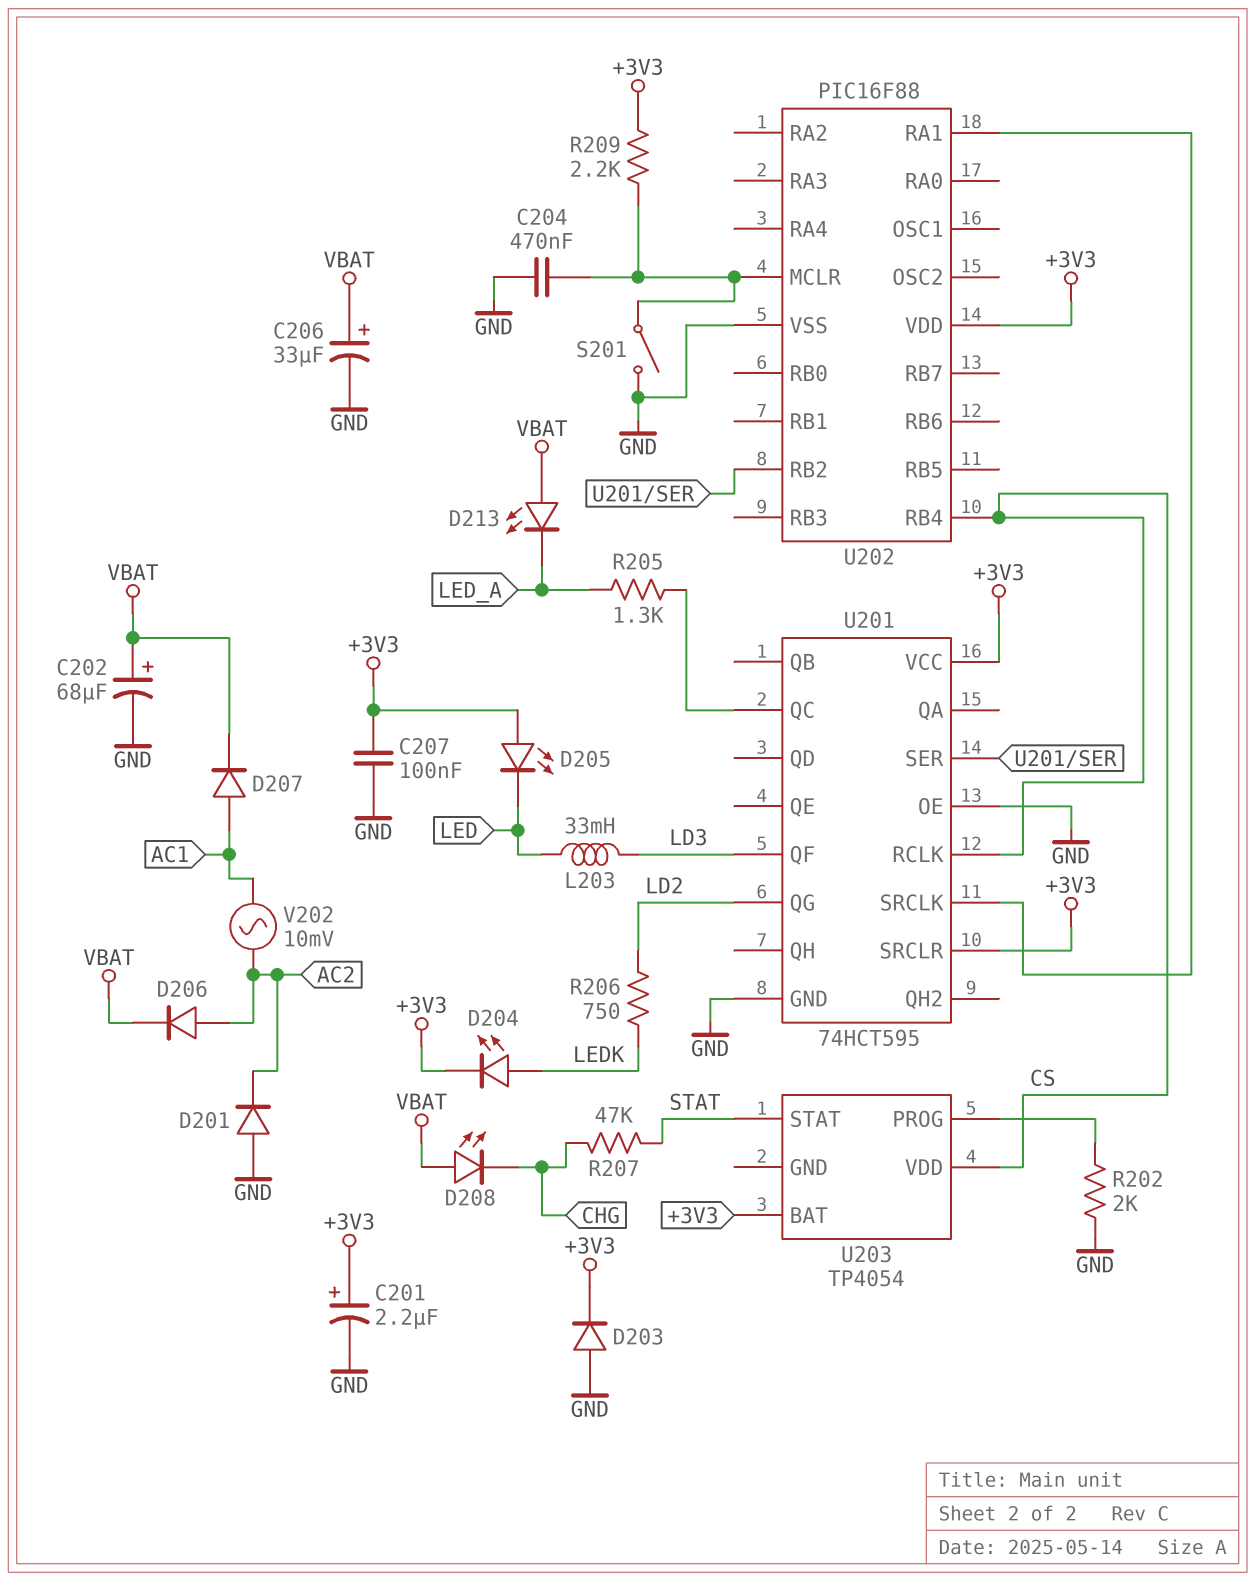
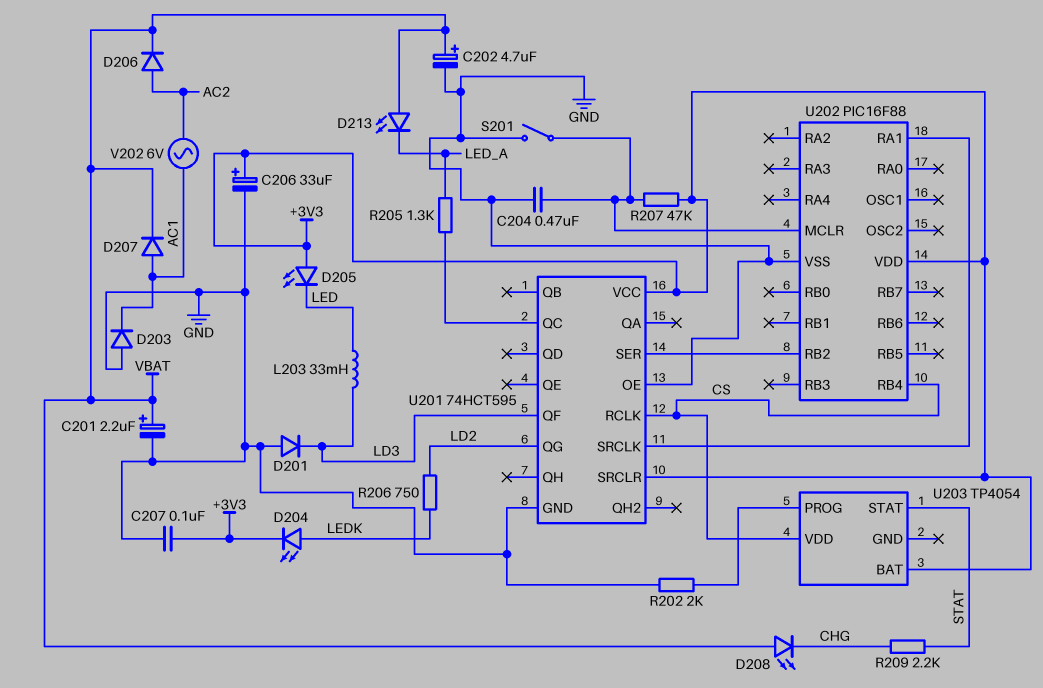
C201: 2.2uF (plus +3V3, minus GND) -> 2.2uF (plus VBAT, minus GND)
C202: 68uF (plus VBAT, minus GND) -> 4.7uF (plus VBAT, minus GND)
C206: 33uF (plus VBAT, minus GND) -> 33uF (plus +3V3, minus GND)
D201: diode (A GND, K AC2) -> diode (A GND, K LD3)
D203: diode (A GND, K +3V3) -> diode (A GND, K AC1)
R207: 47k (CHG, STAT) -> 47k (+3V3, U202/MCLR)
R209: 2.2k (+3V3, U202/MCLR) -> 2.2k (CHG, STAT)
V202: AC 10mV (AC1, AC2) -> AC 6V (AC1, AC2)

